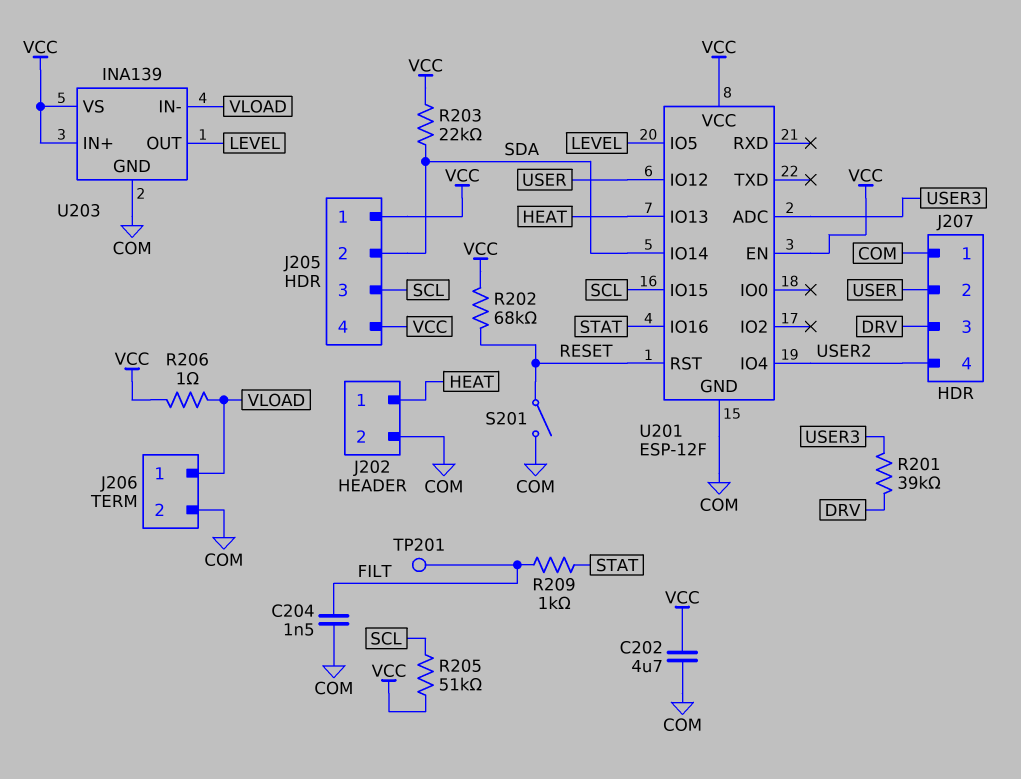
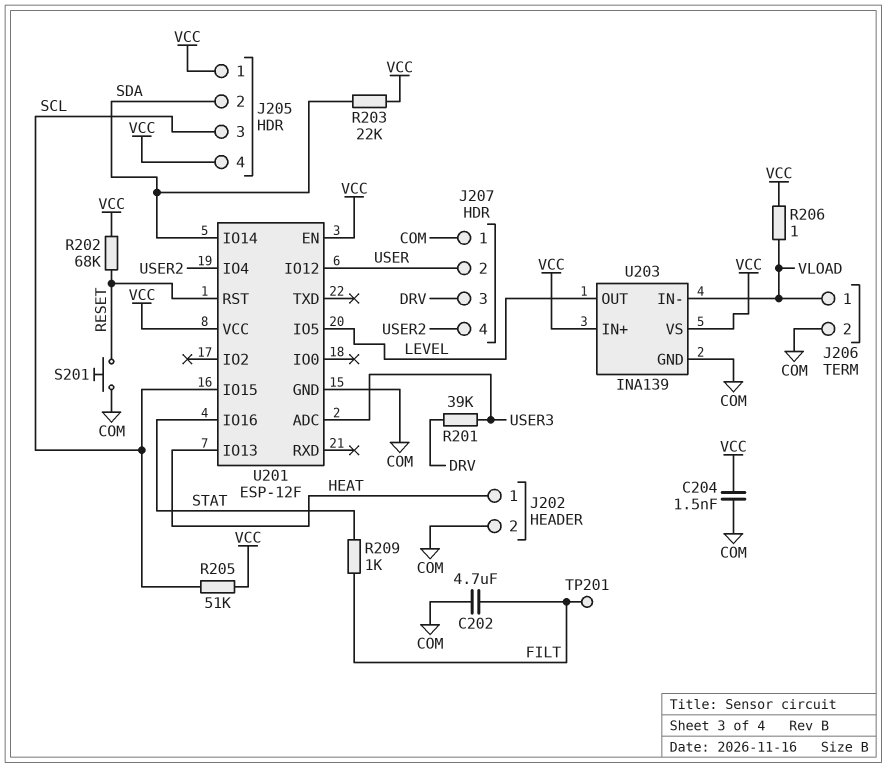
C202: 4.7uF (COM, VCC) -> 4.7uF (COM, FILT)
C204: 1.5nF (COM, FILT) -> 1.5nF (COM, VCC)
S201: switch (COM, RESET) -> button (COM, RESET)

